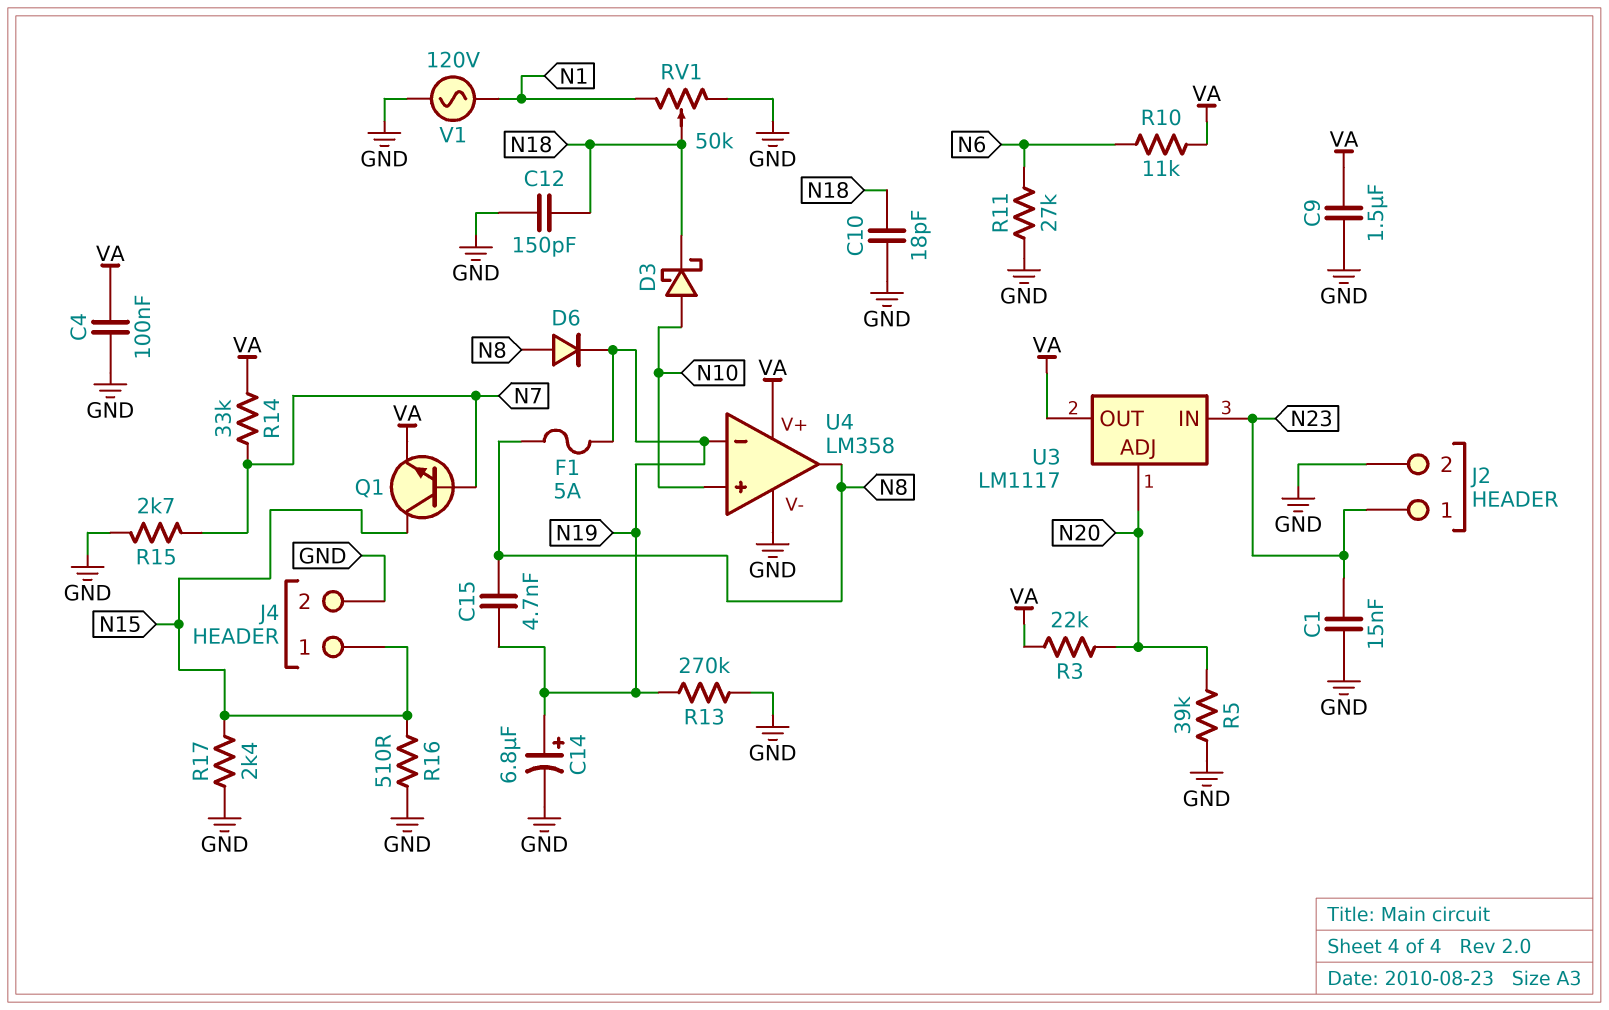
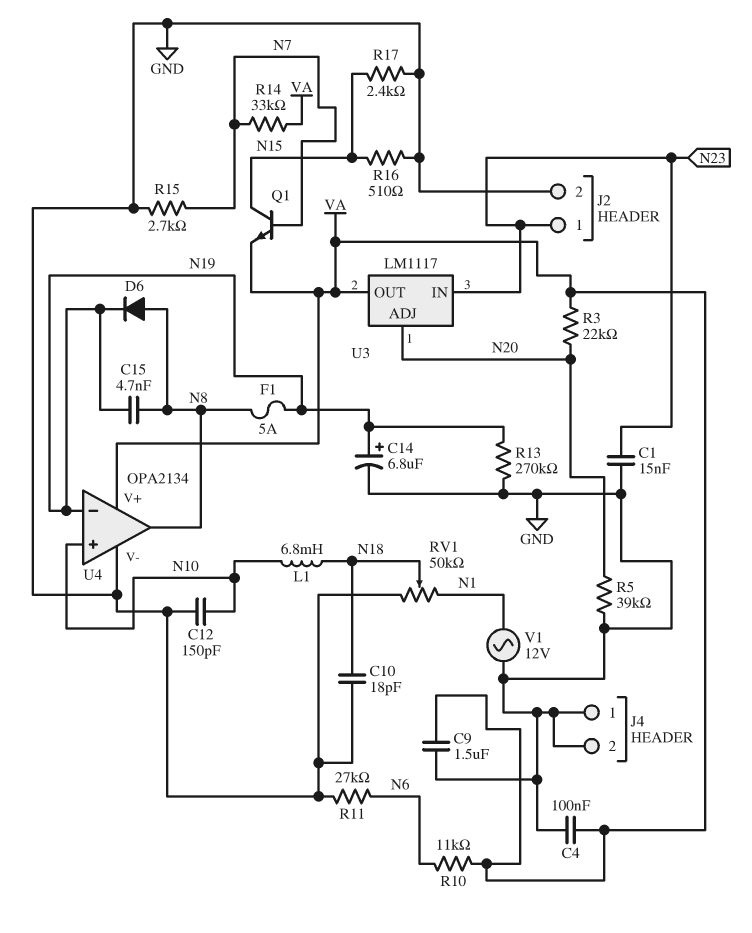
C12: 150pF (GND, N18) -> 150pF (GND, N10)
D3: schottky (A N10, K N18) -> none
J4 pin 1: N15 -> GND
L1: none -> 6.8mH (N10, N18)
U4: LM358 -> OPA2134
V1: AC 120V (GND, N1) -> AC 12V (GND, N1)

